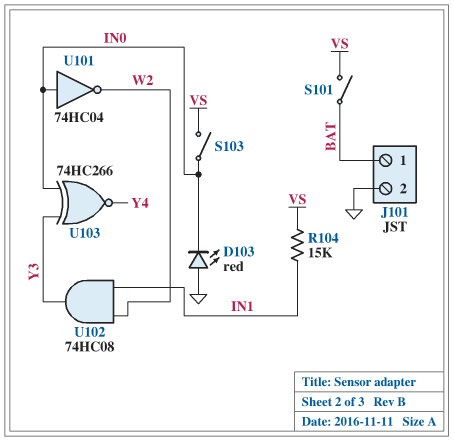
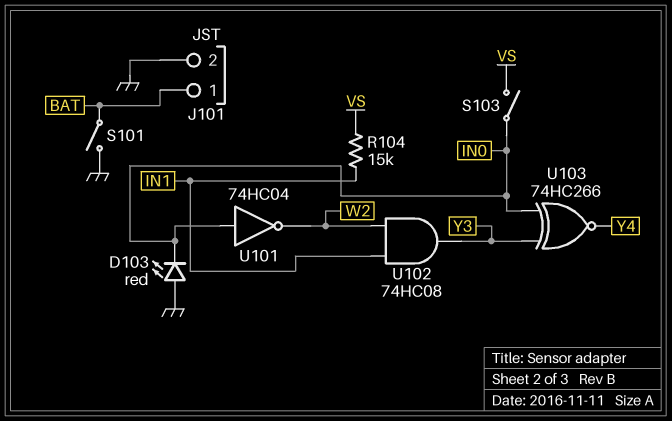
S101: switch (BAT, VS) -> switch (BAT, GND)

